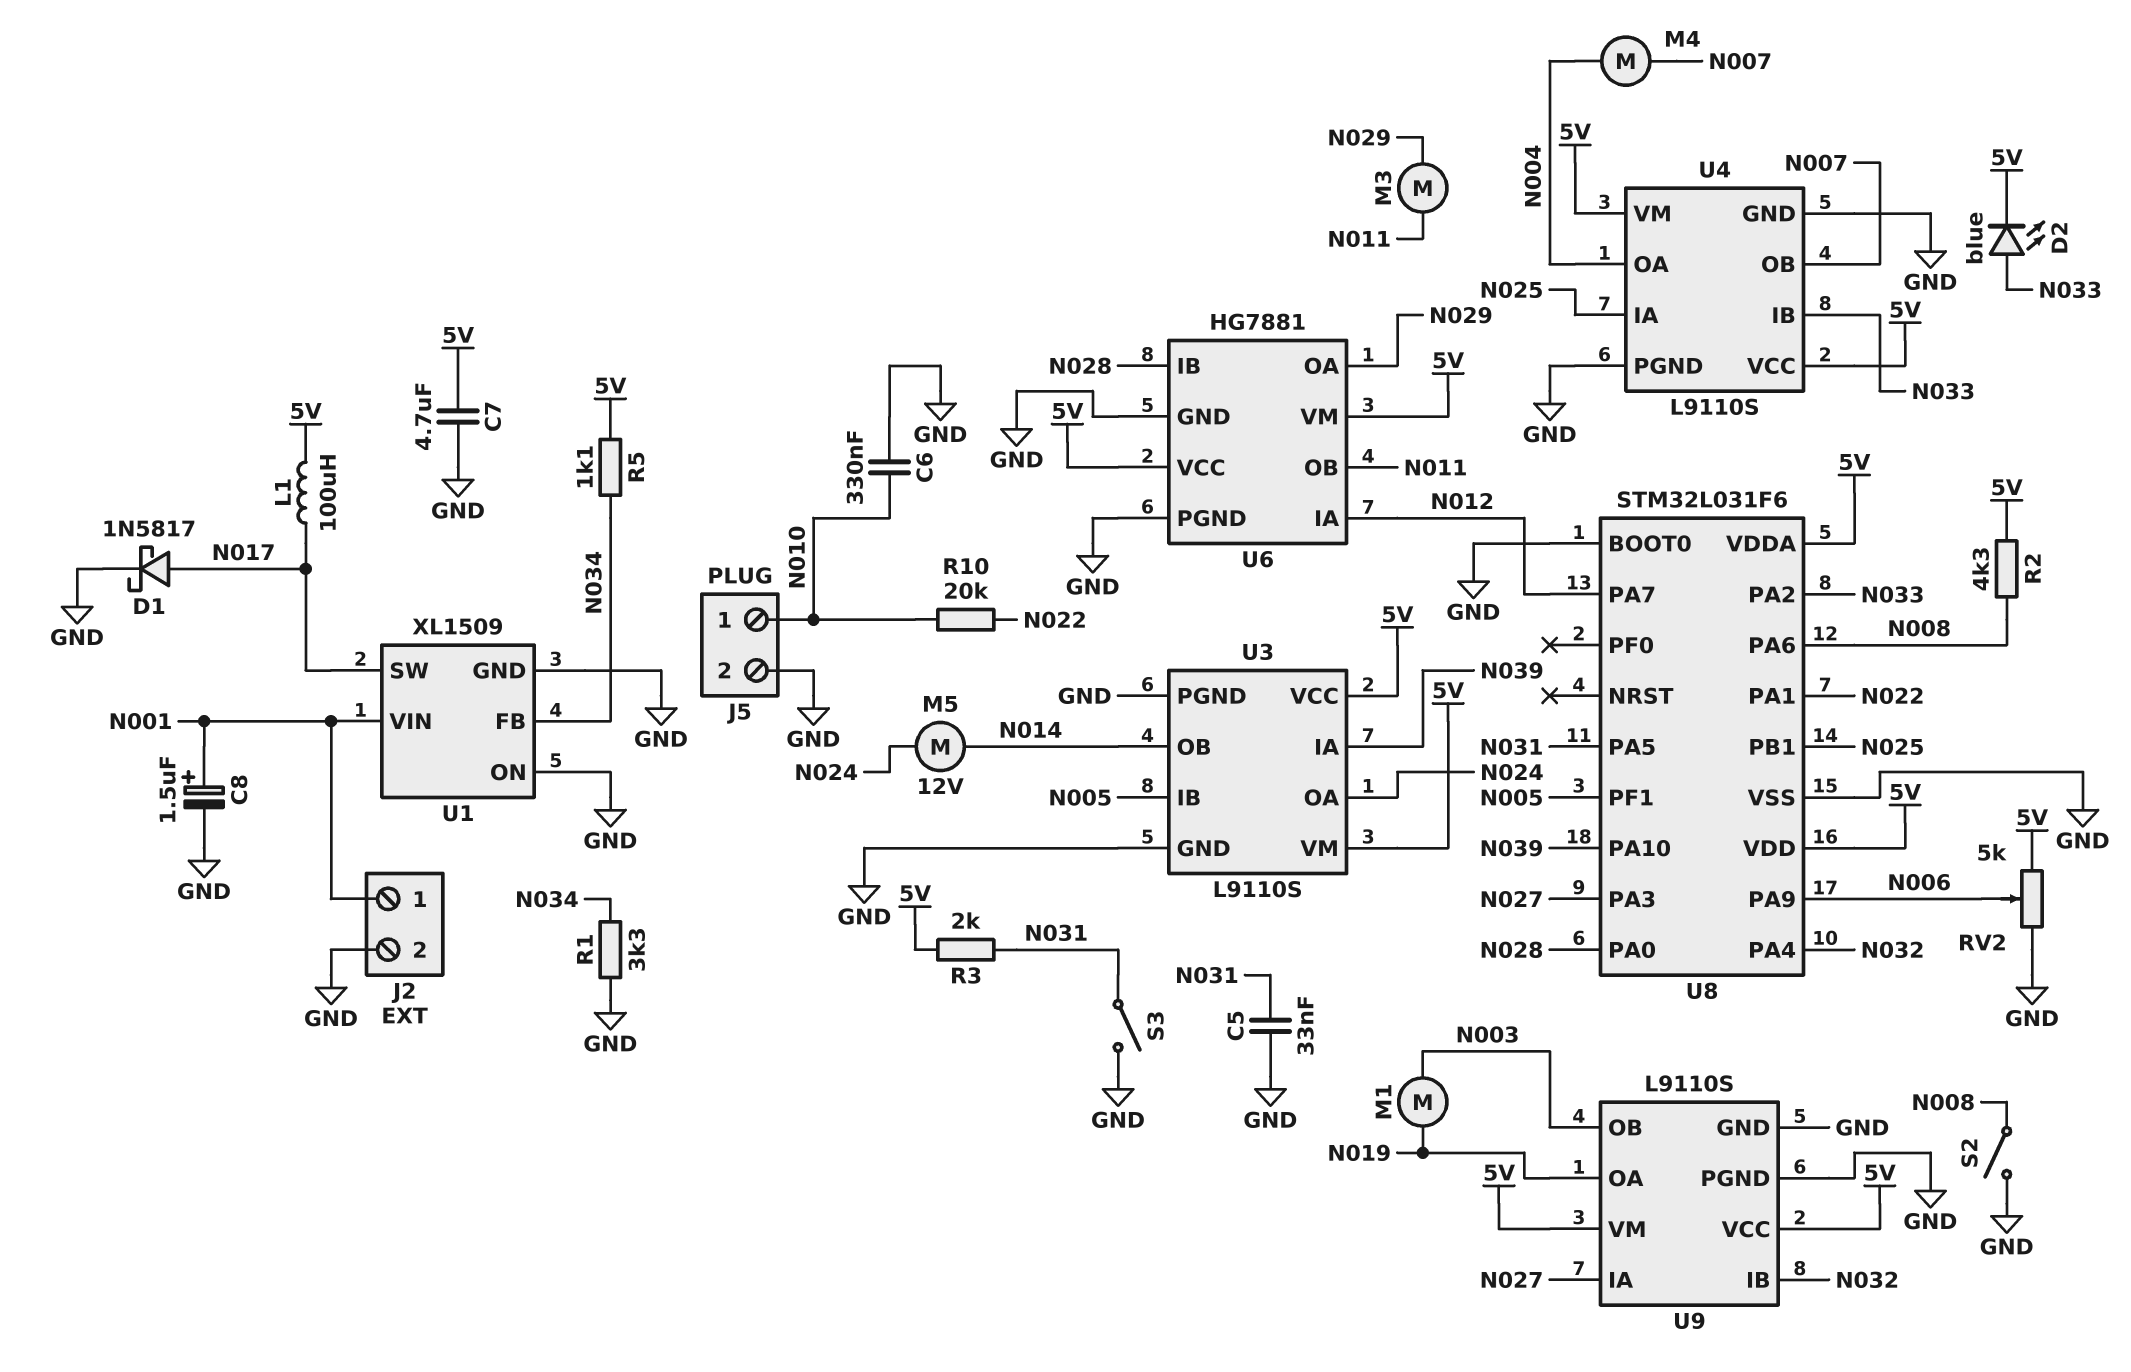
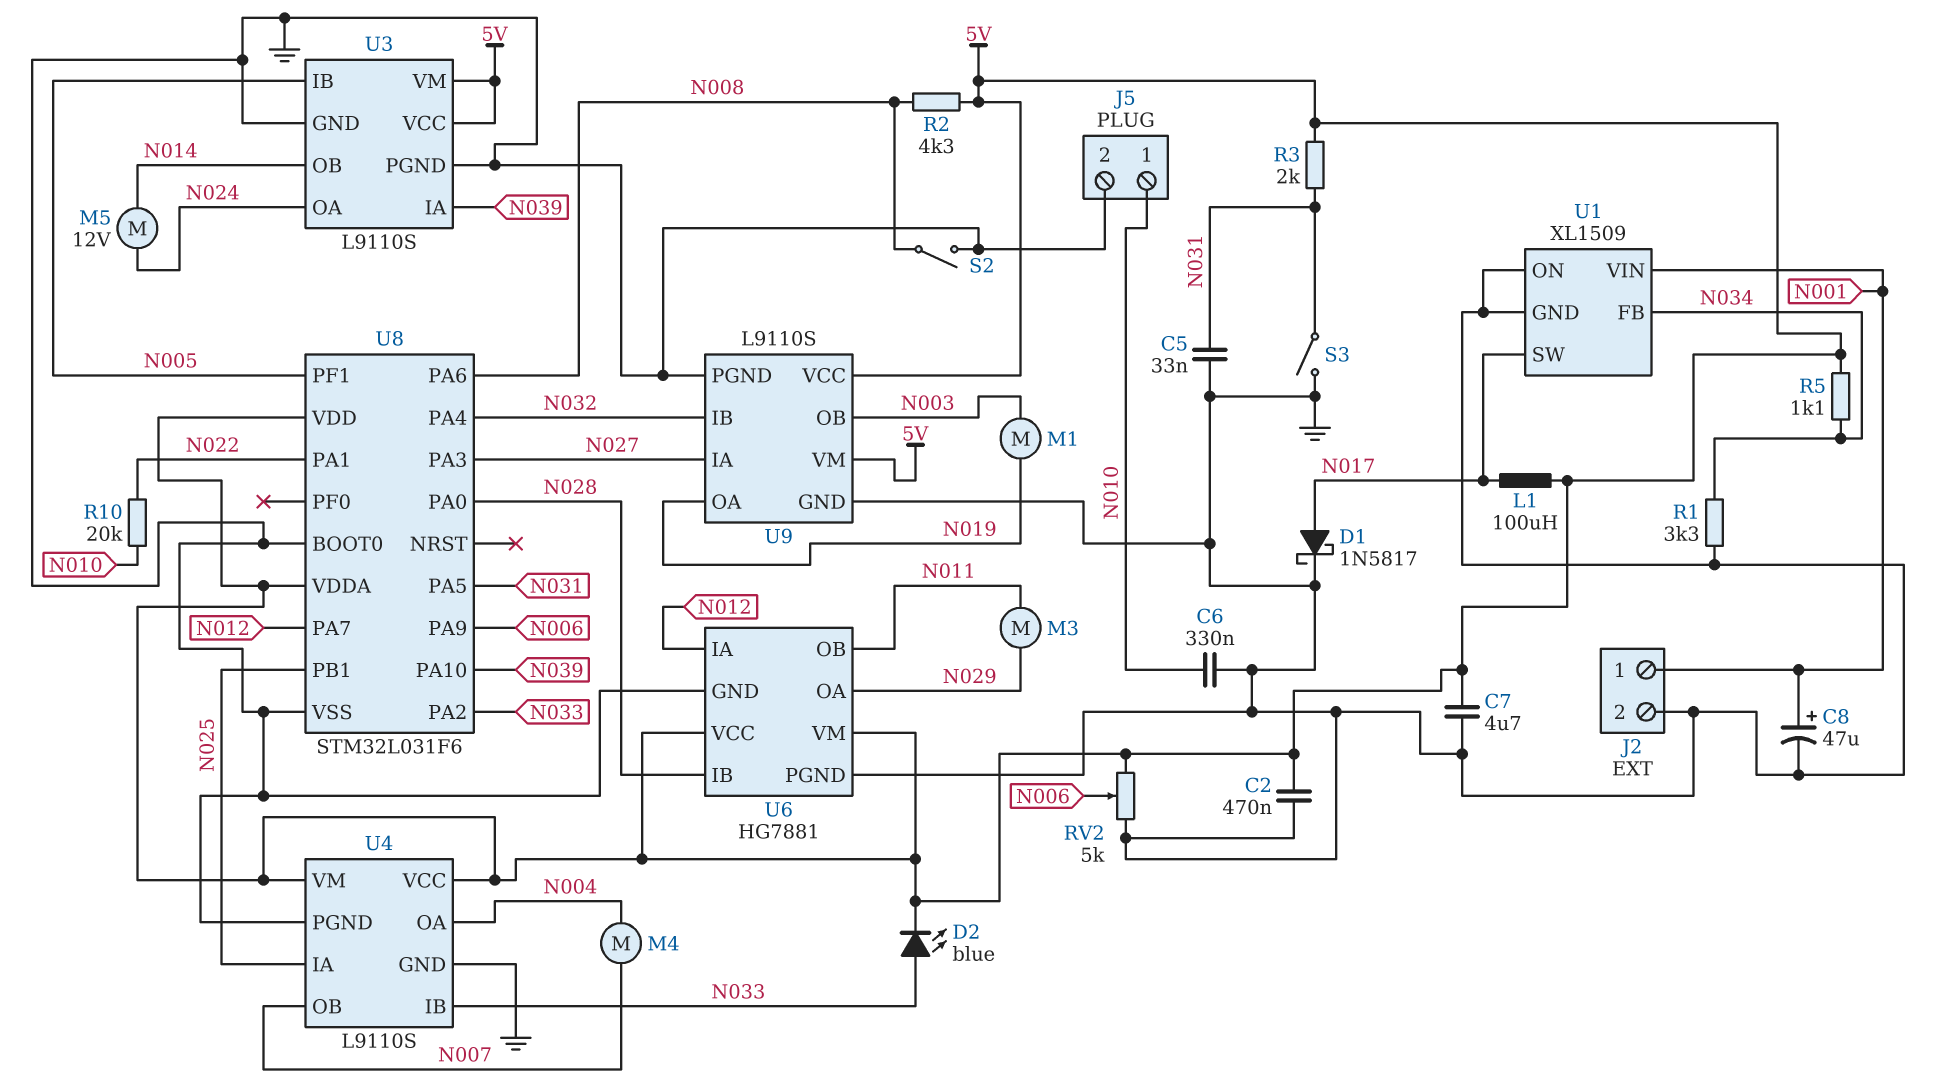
C2: none -> 470nF (5V, GND)
C8: 1.5uF (plus N001, minus GND) -> 47uF (plus N001, minus GND)

